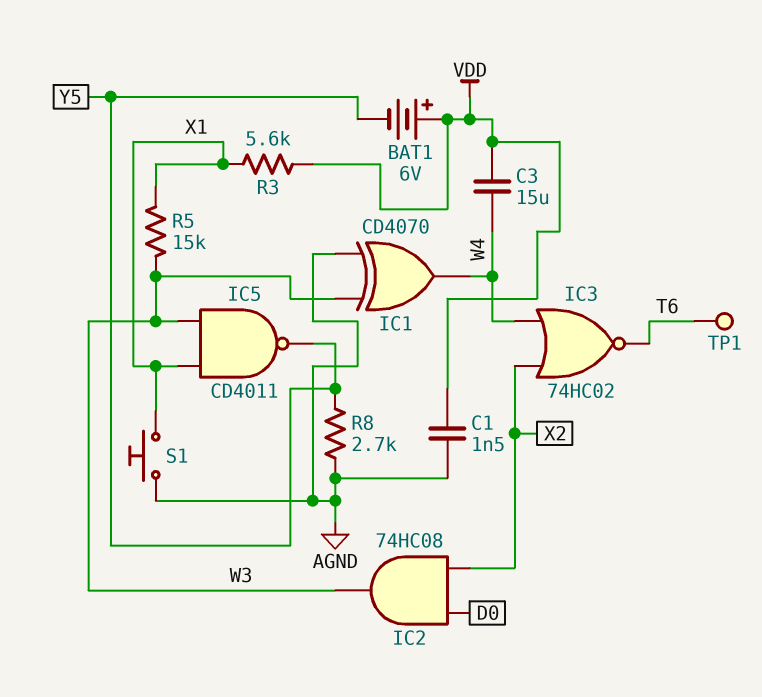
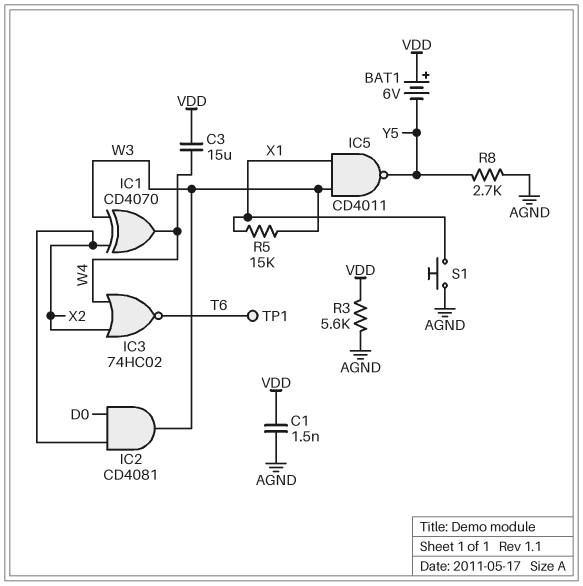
IC1: XOR CD4070 (in AGND, in W3, out W4) -> XOR CD4070 (in W3, in X2, out W4)
IC2: AND 74HC08 (in D0, in X2, out W3) -> AND CD4081 (in D0, in X2, out W3)
R3: 5.6k (VDD, X1) -> 5.6k (AGND, VDD)

